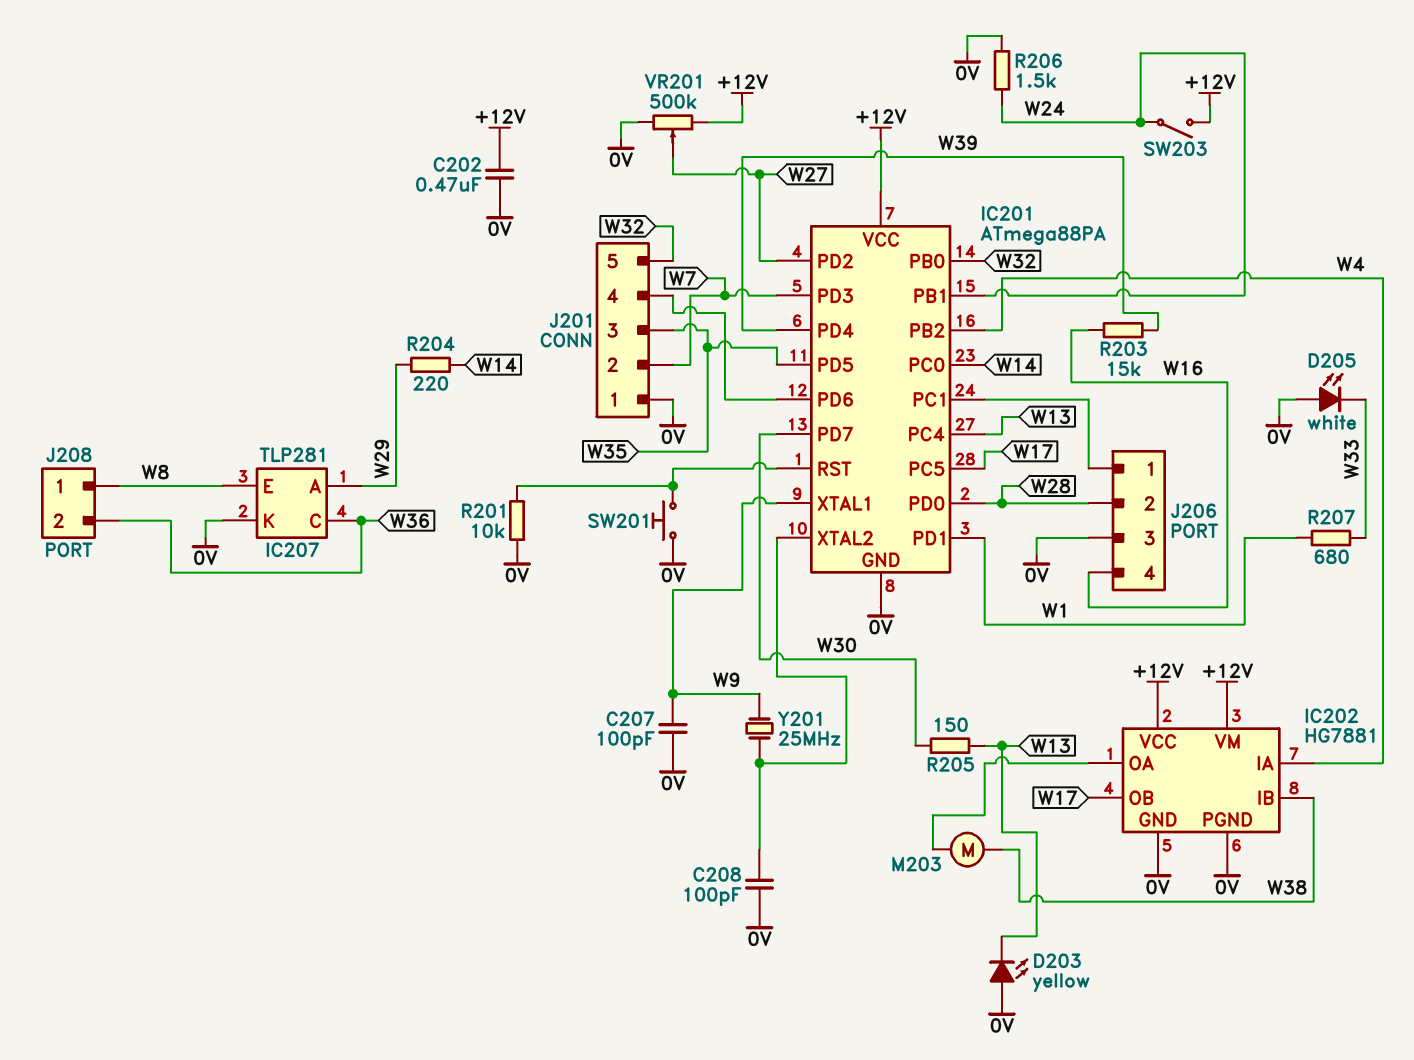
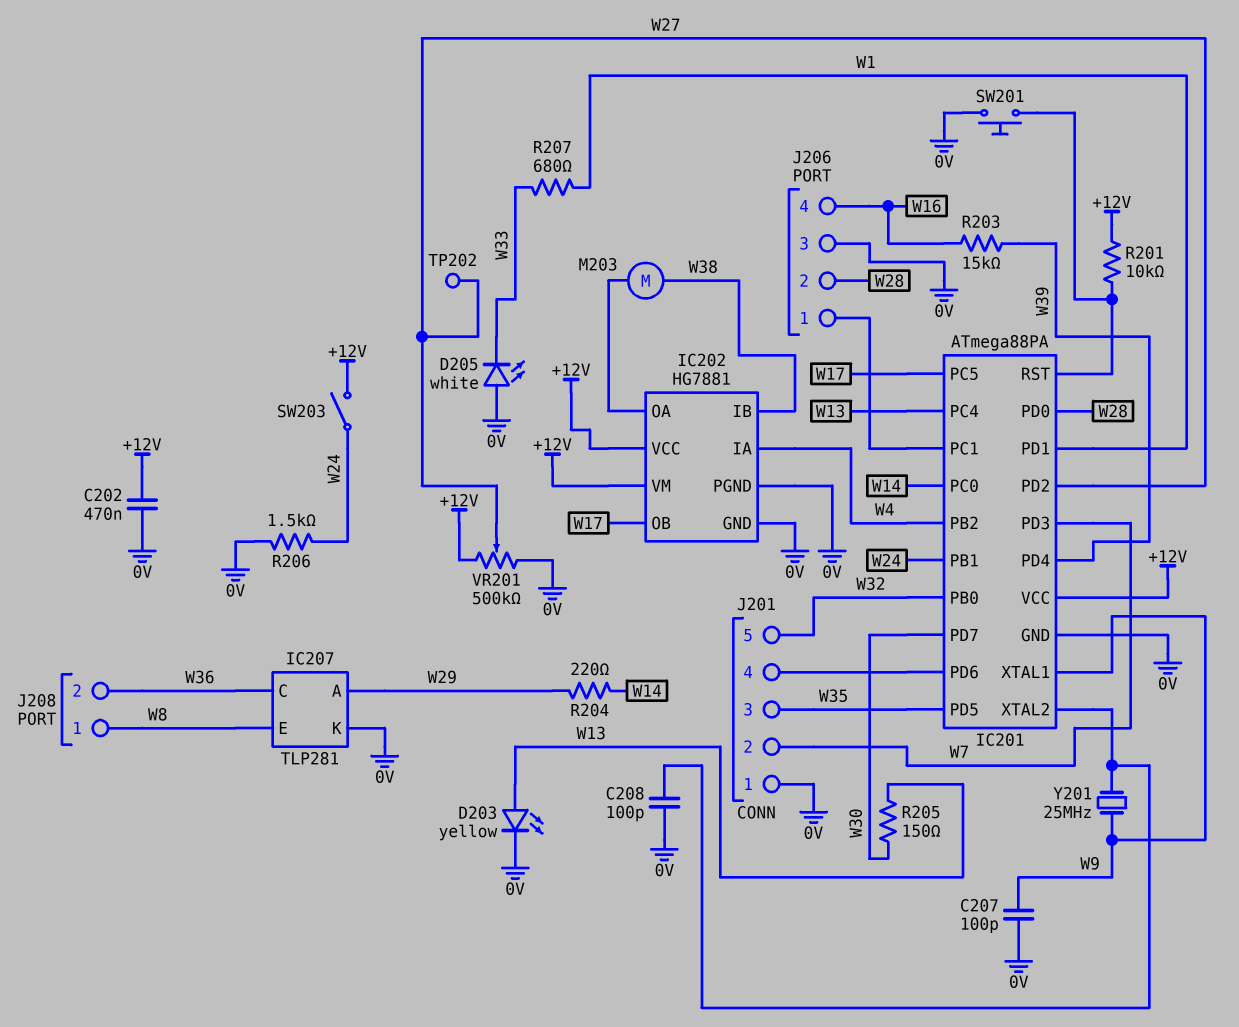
D203: LED yellow (A 0V, K W13) -> LED yellow (A W13, K 0V)
R201: 10k (0V, IC201/RST) -> 10k (+12V, IC201/RST)
TP202: none -> test point (W27)

